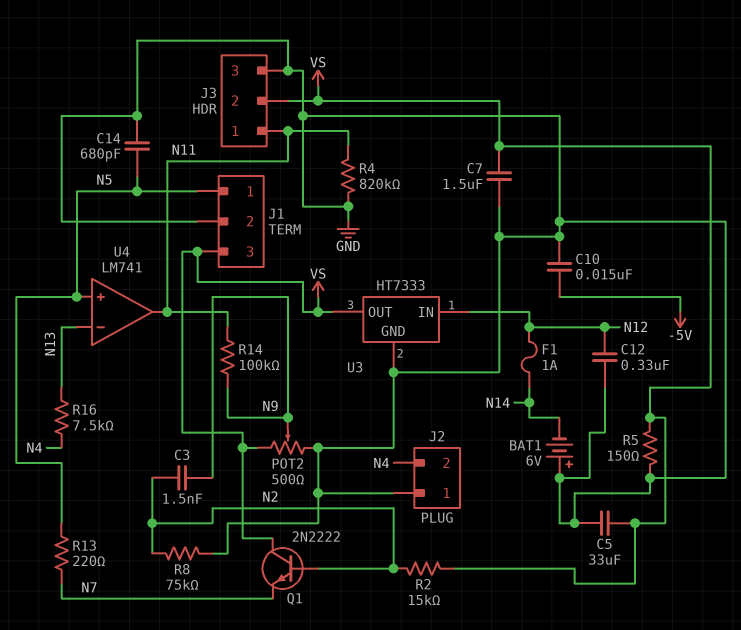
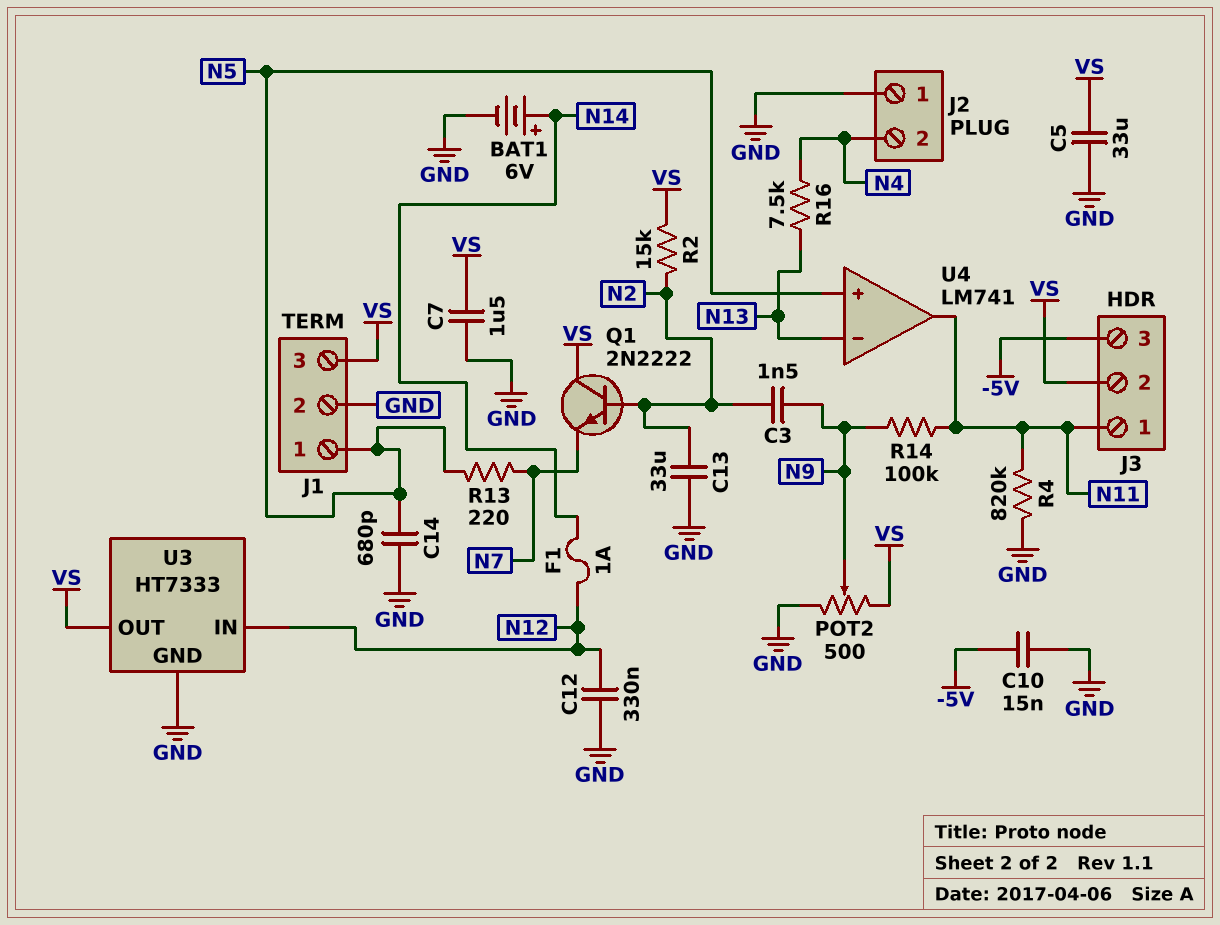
BAT1: 6V (plus GND, minus N14) -> 6V (plus N14, minus GND)
C13: none -> 33uF (GND, N2)
J3 pin 3: GND -> -5V
R5: 150 (GND, VS) -> none
R8: 75k (GND, N2) -> none

